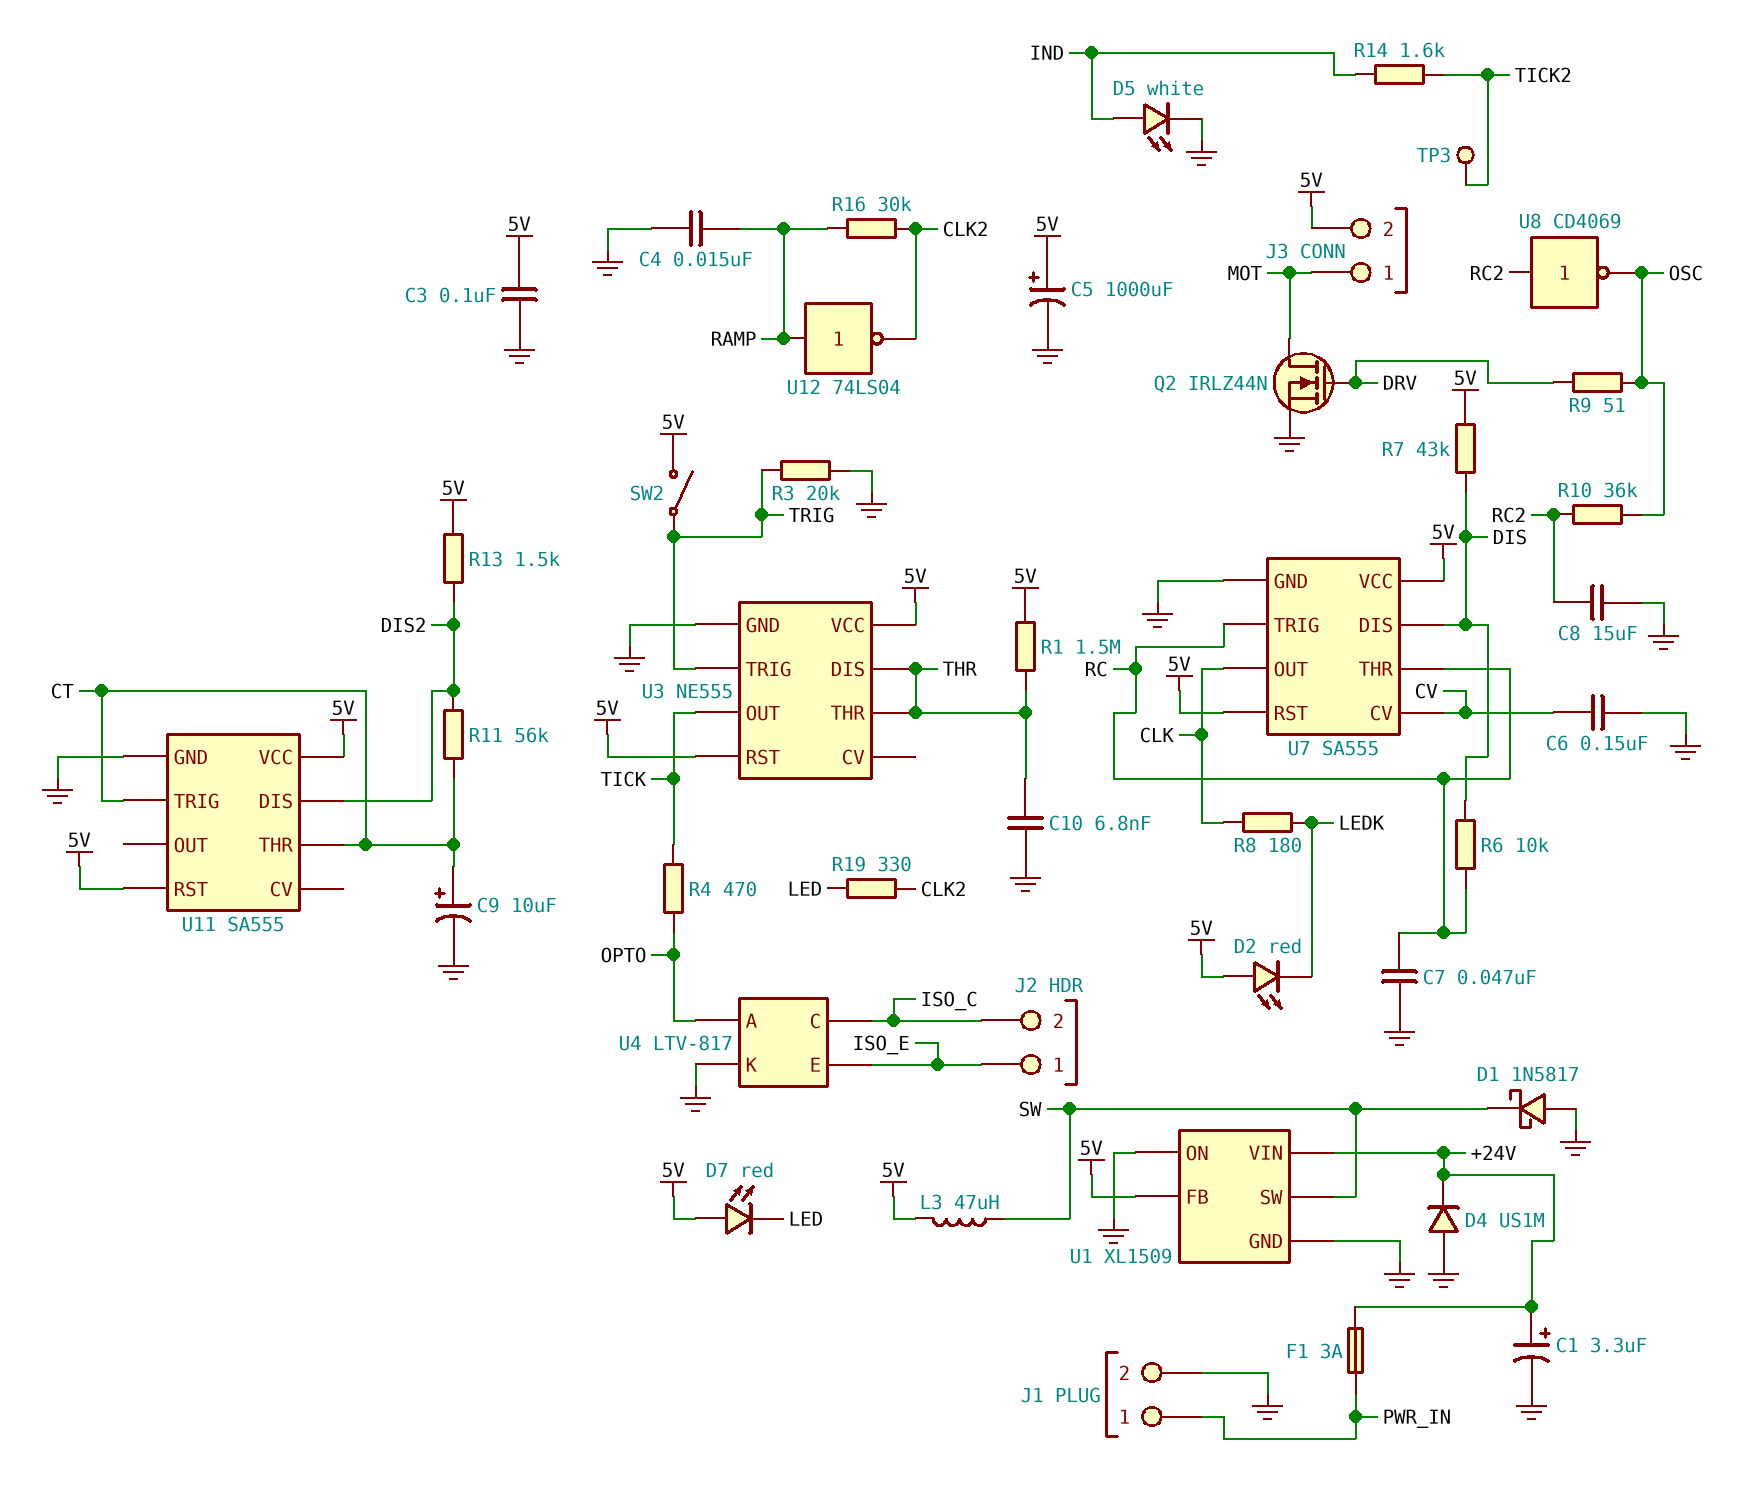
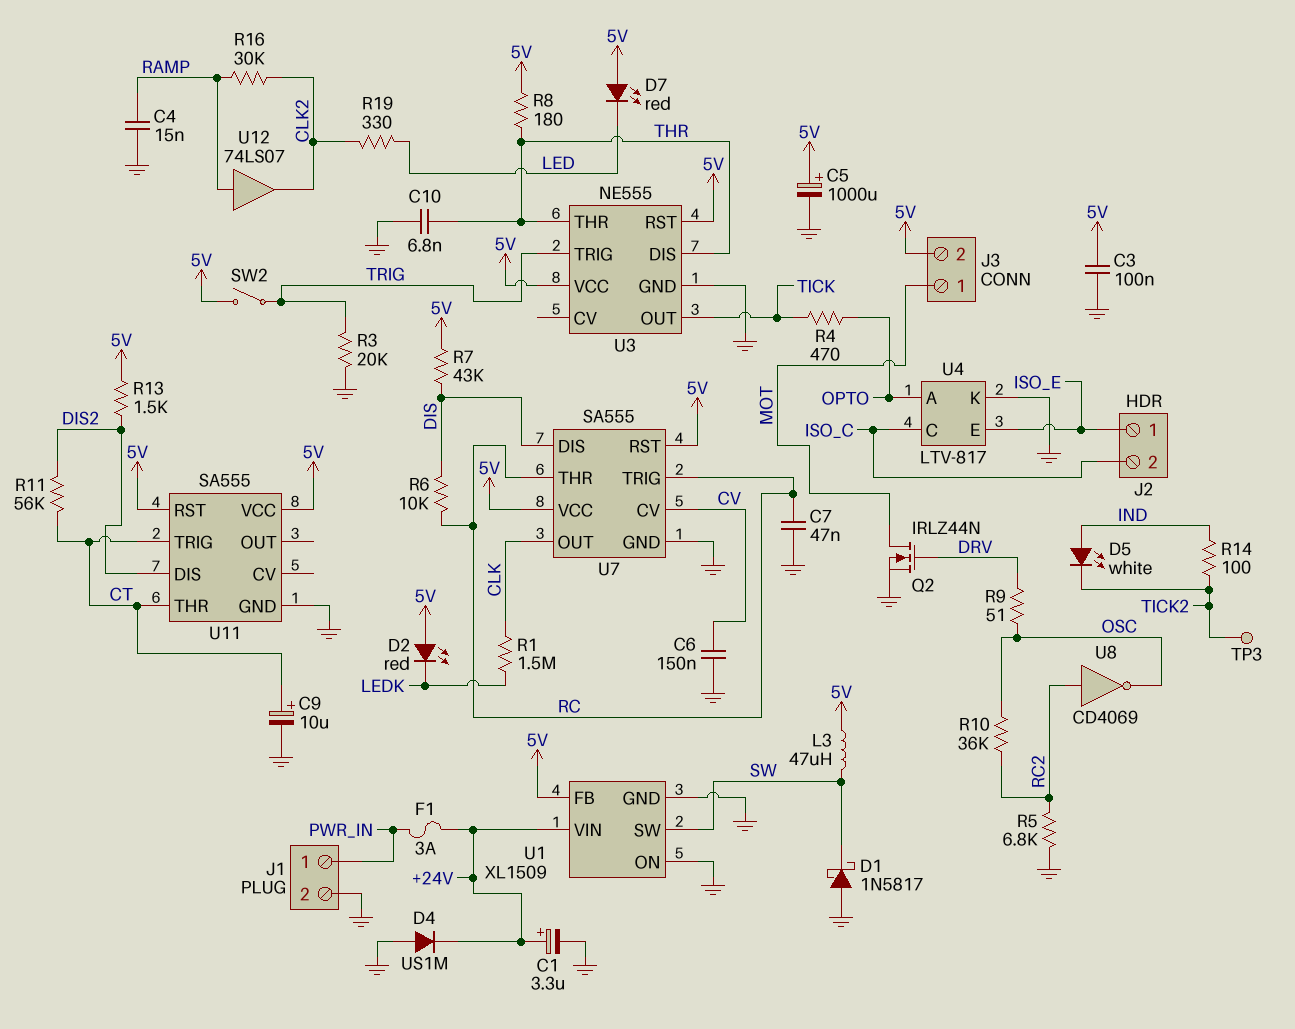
C8: 15uF (GND, RC2) -> none
D5: LED white (A IND, K GND) -> LED white (A IND, K TICK2)
R1: 1.5M (5V, THR) -> 1.5M (CLK, LEDK)
R5: none -> 6.8k (GND, RC2)
R8: 180 (CLK, LEDK) -> 180 (5V, THR)
R14: 1.6k (IND, TICK2) -> 100 (IND, TICK2)
U12: NOT 74LS04 (in RAMP, out CLK2) -> buffer 74LS07 (in RAMP, out CLK2)

